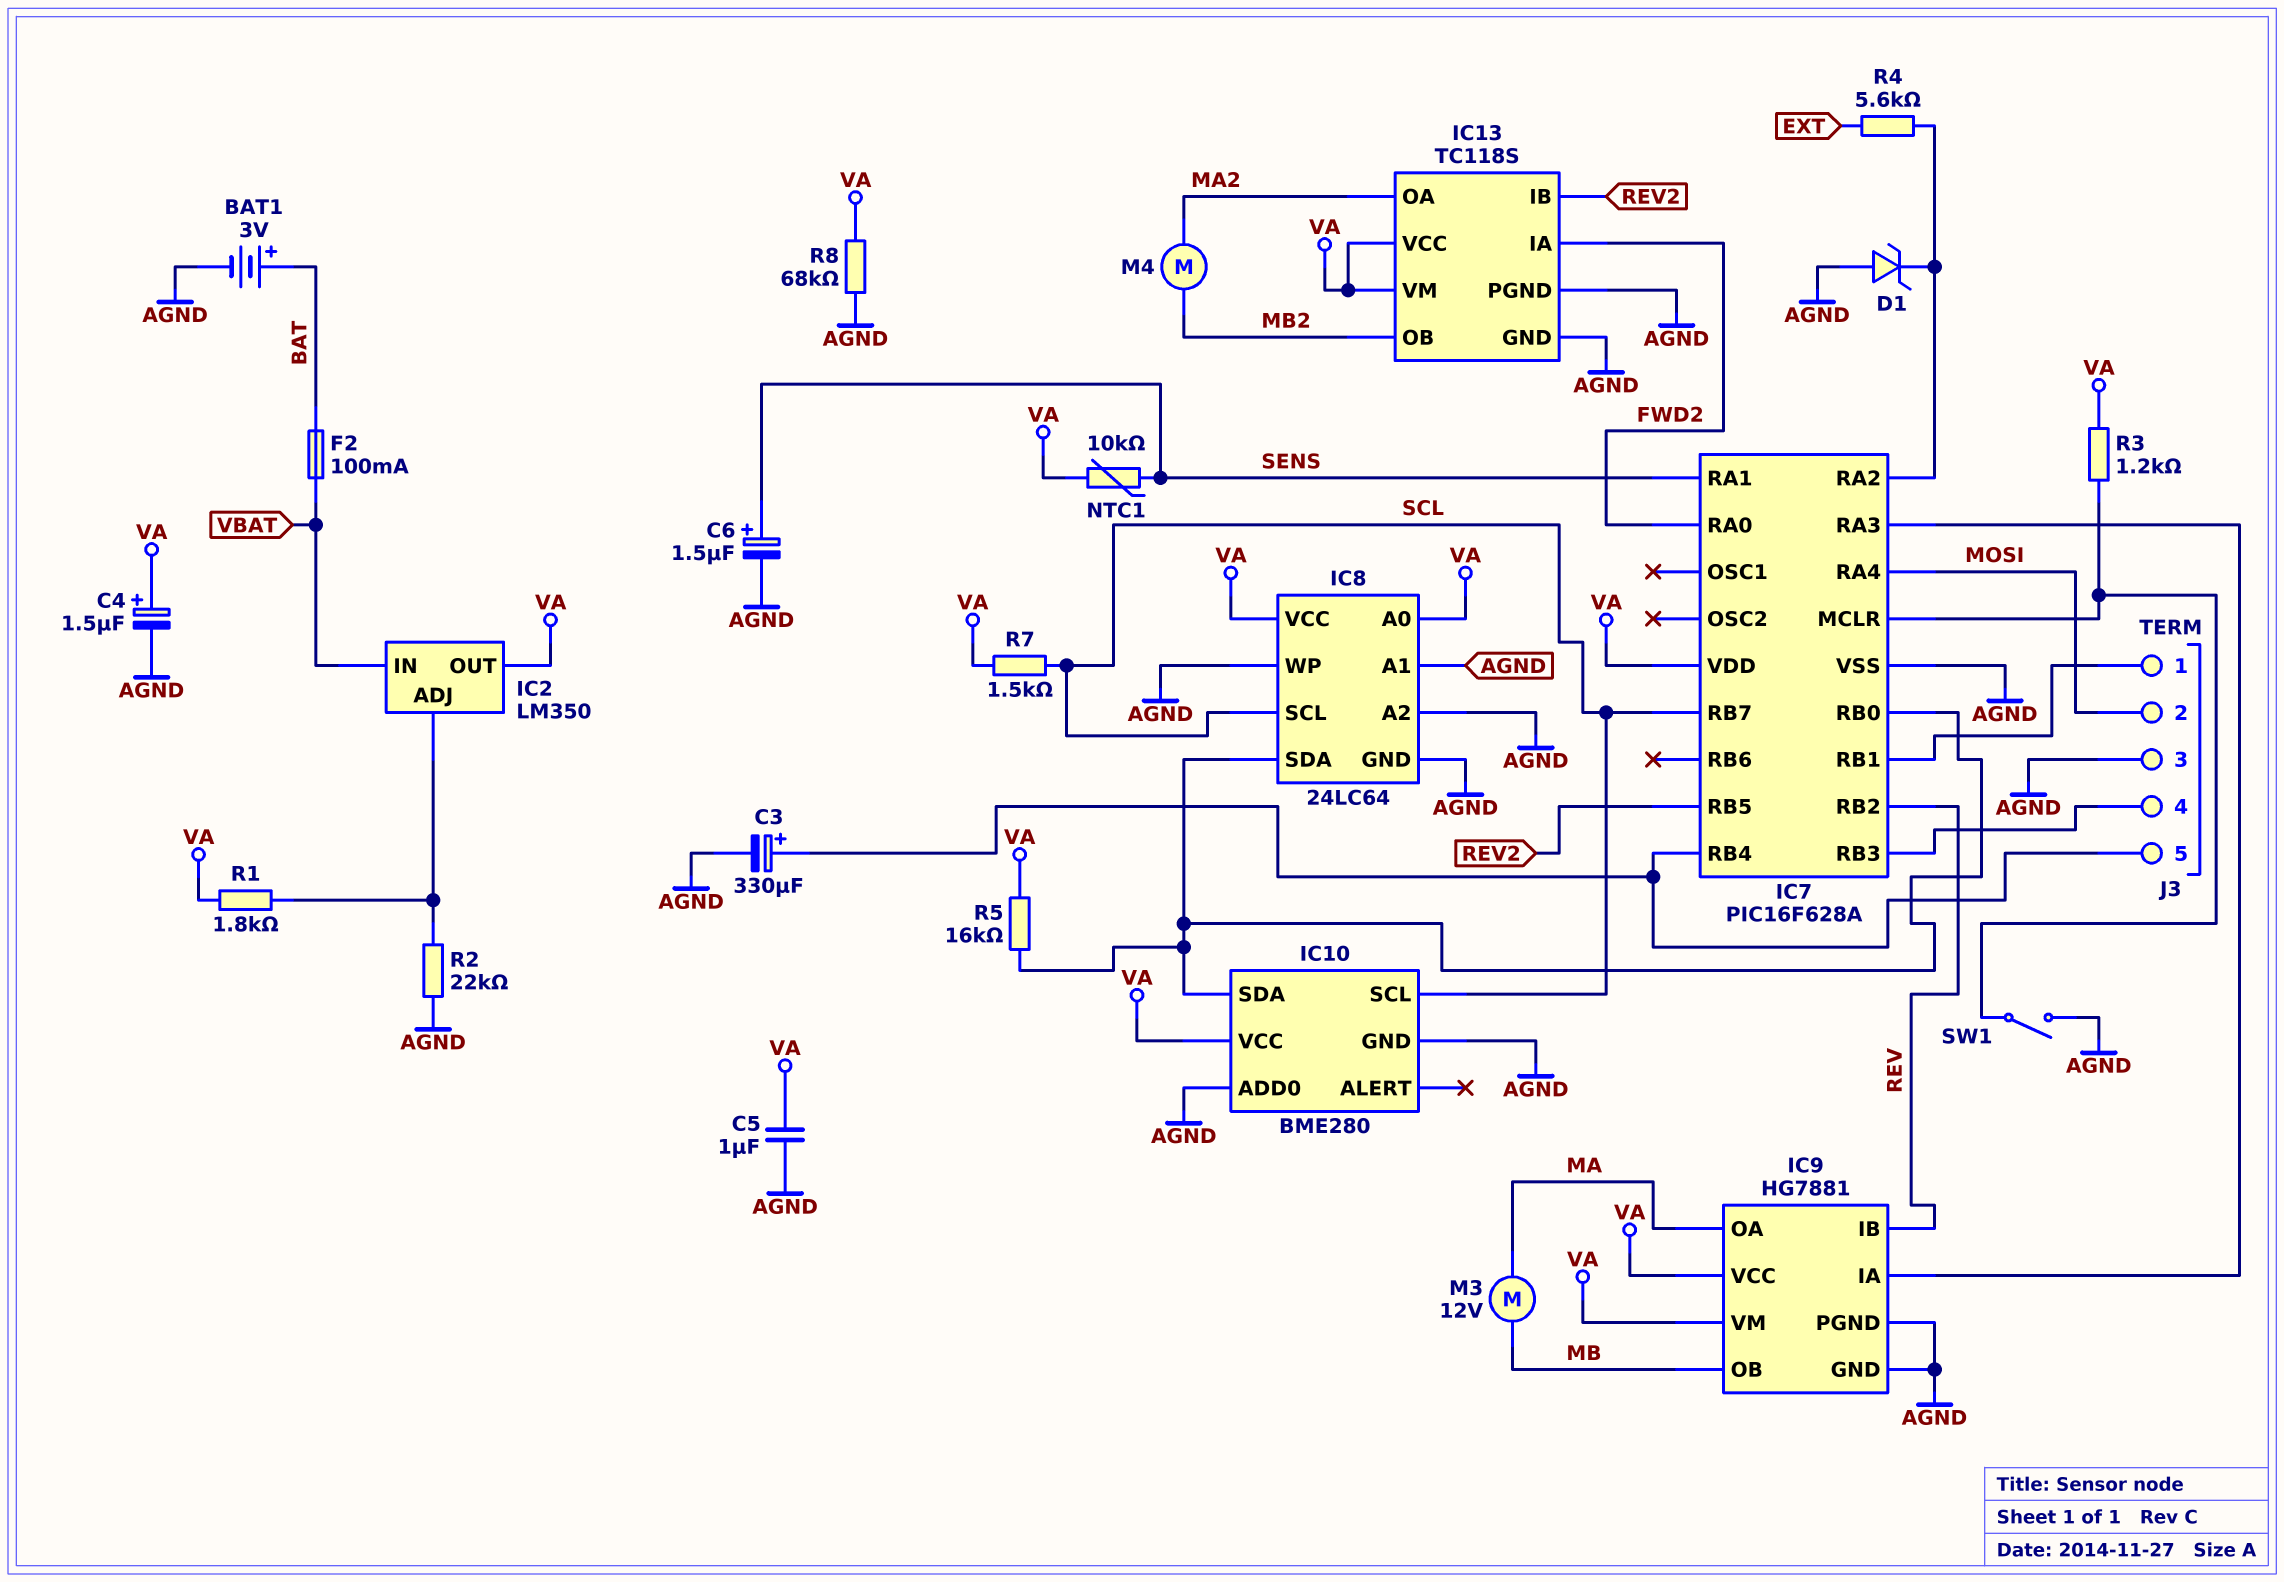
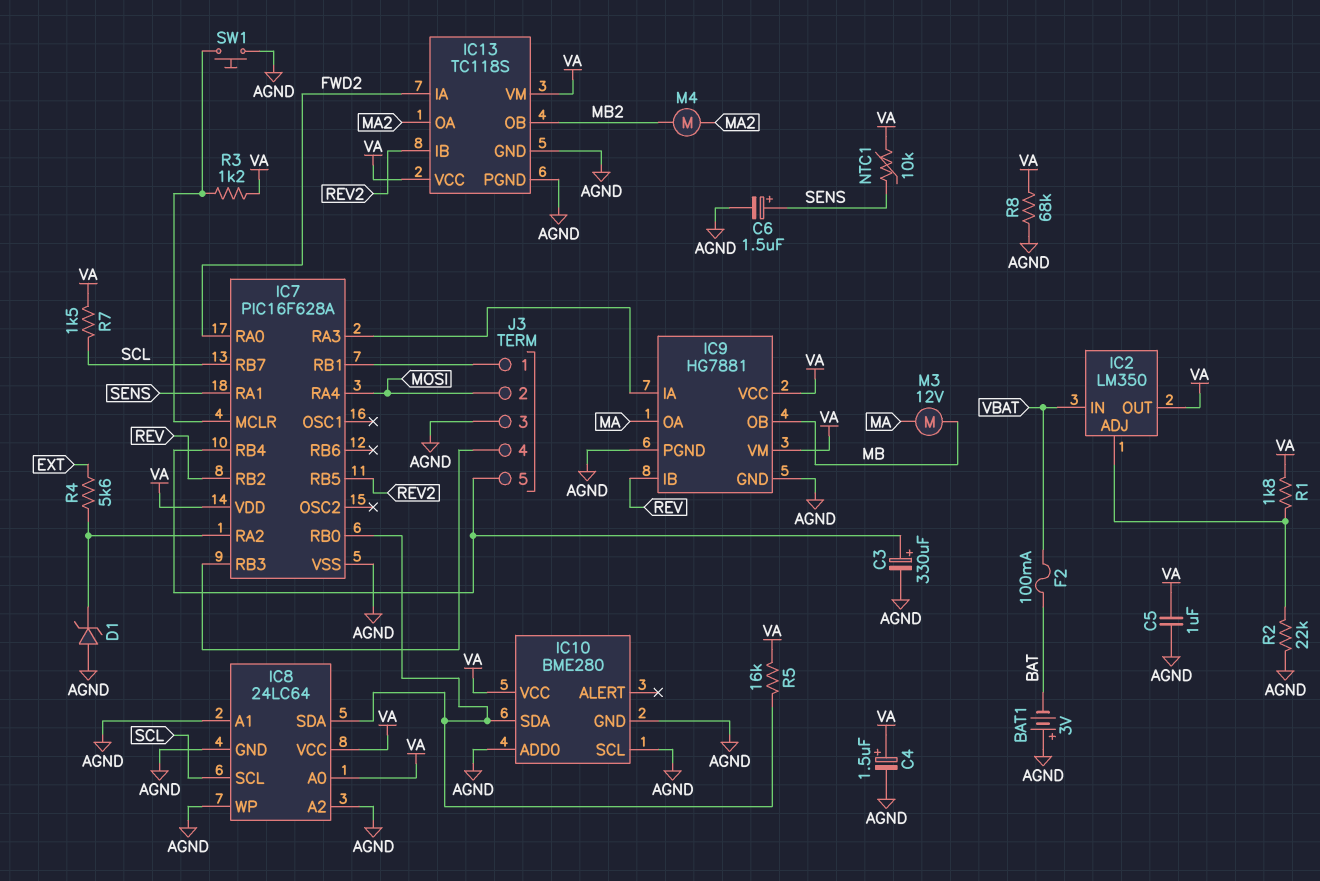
BAT1: 3V (plus BAT, minus AGND) -> 3V (plus AGND, minus BAT)
IC10 pin SCL: SCL -> AGND
SW1: switch (AGND, IC7/MCLR) -> button (AGND, IC7/MCLR)

